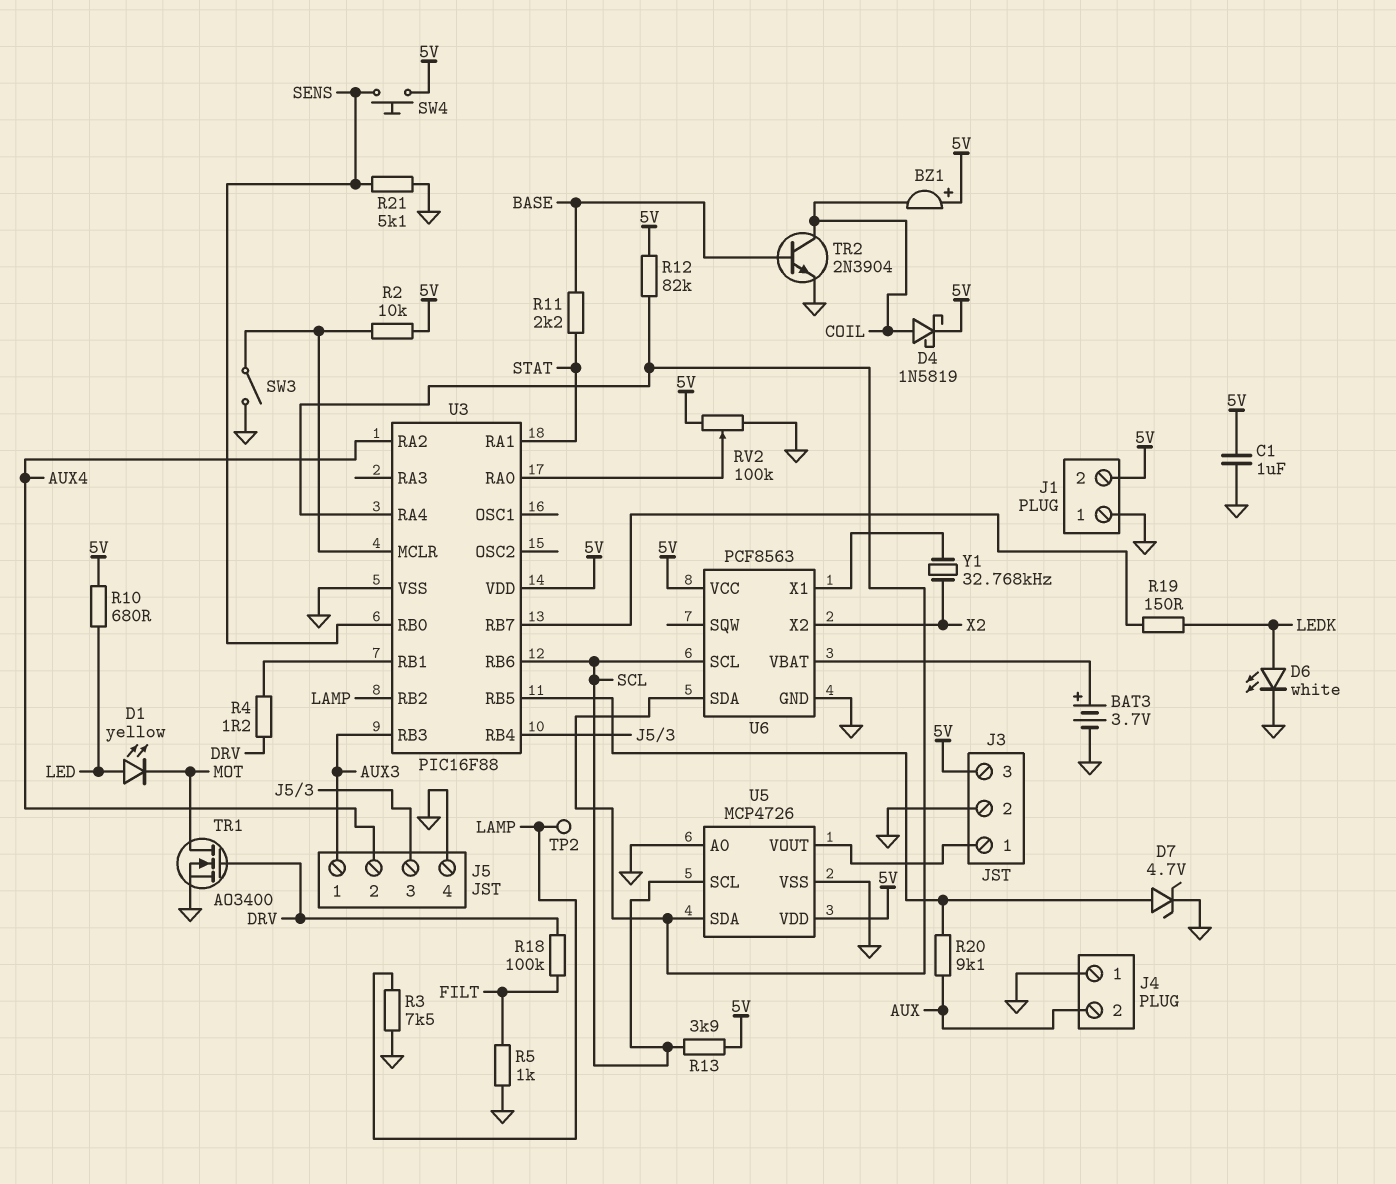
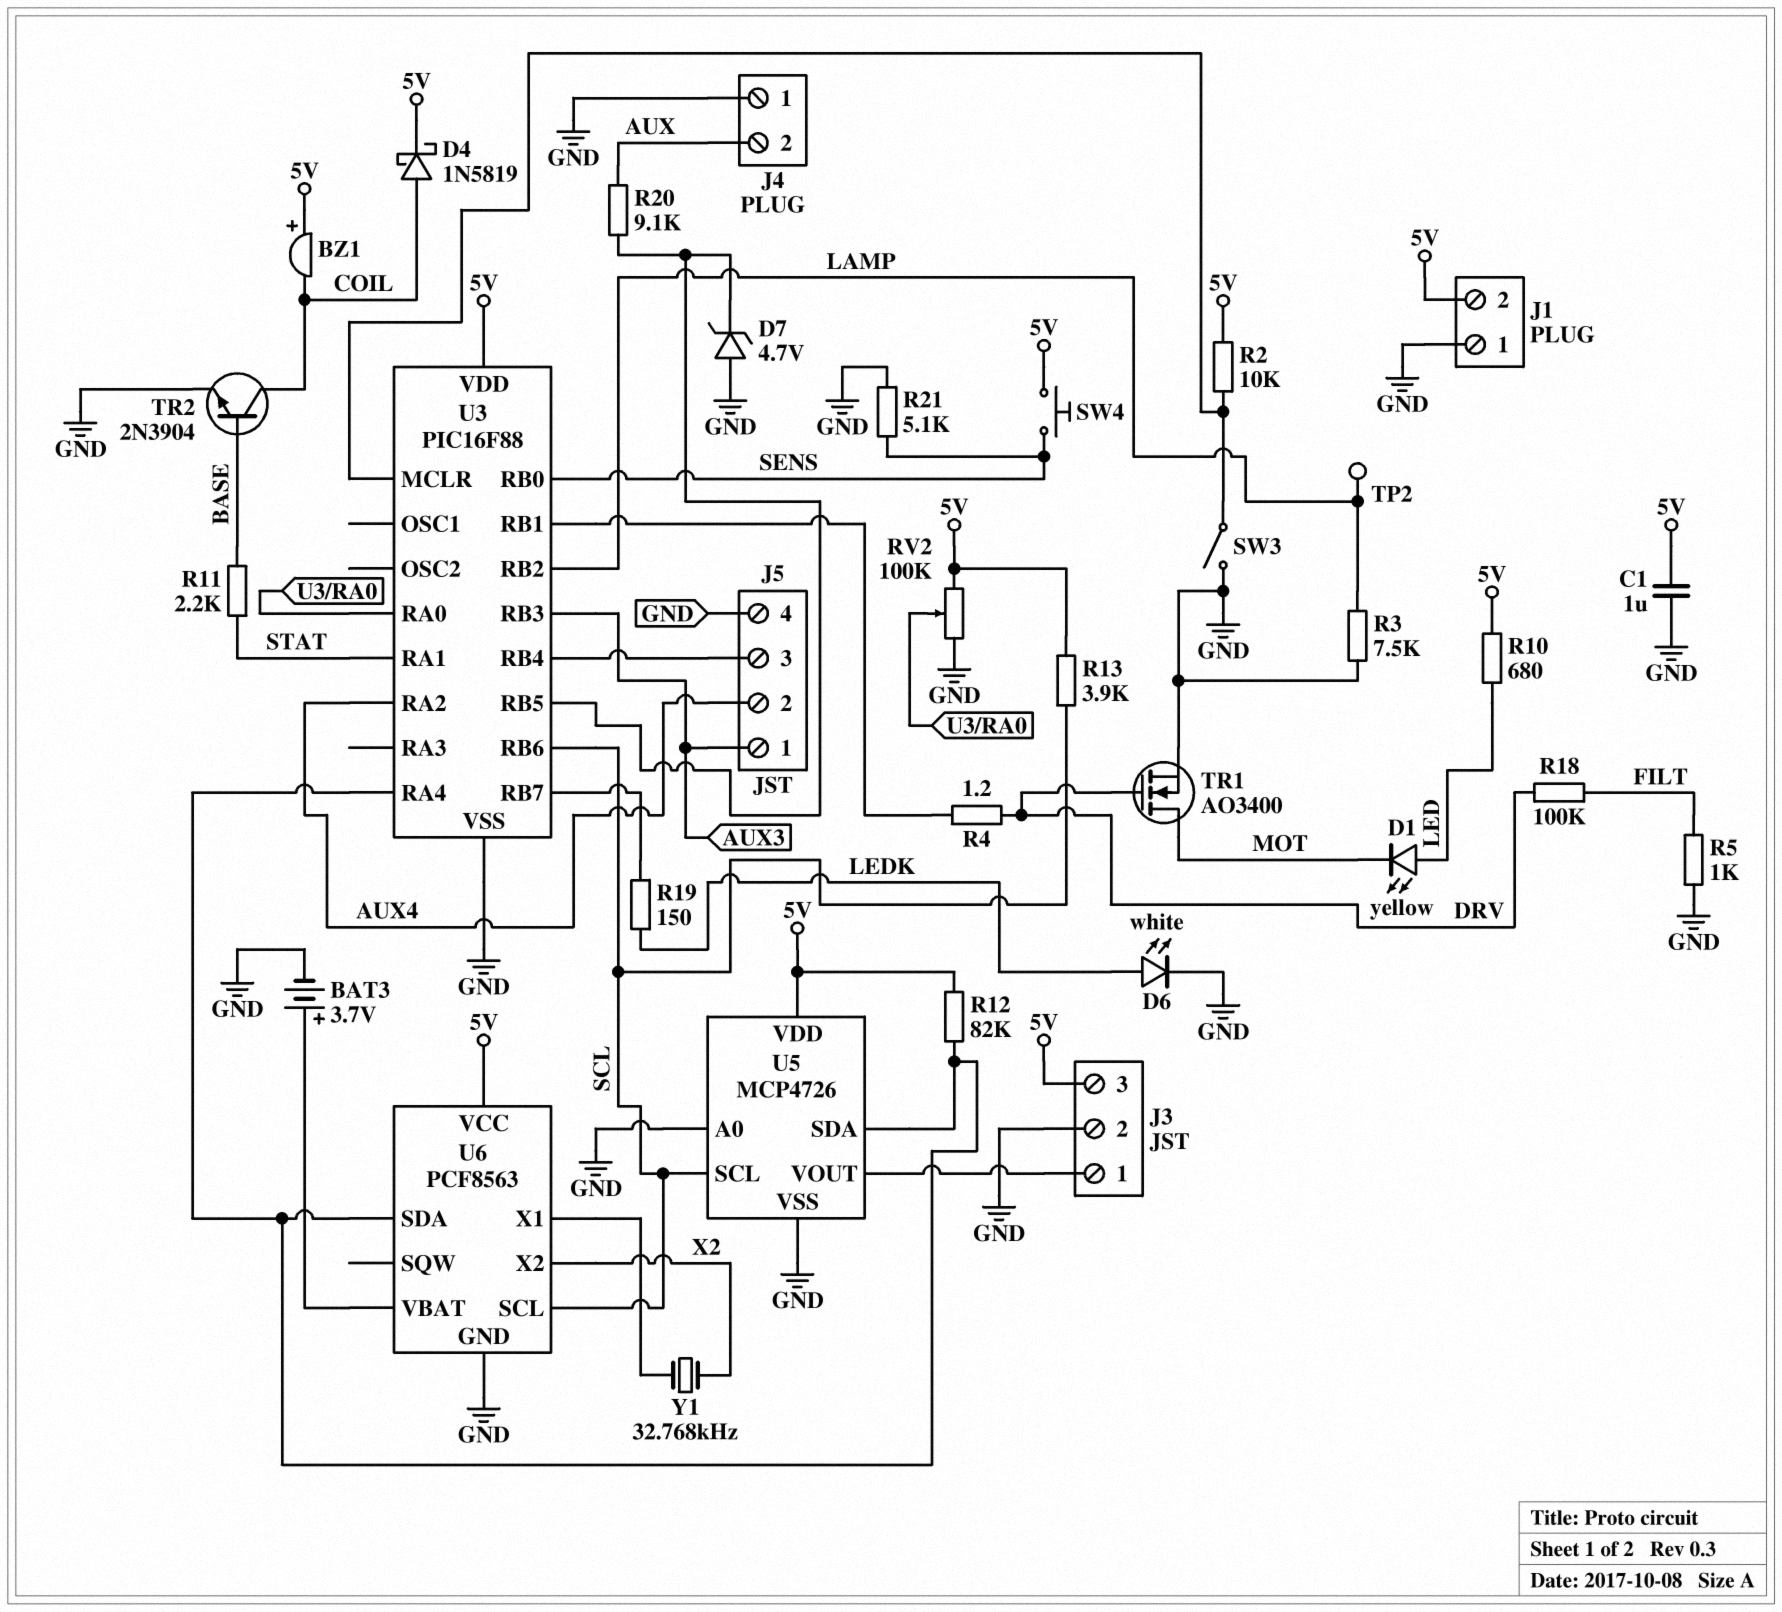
D7: zener 4.7V (A U3/RB5, K GND) -> zener 4.7V (A GND, K U3/RB5)

